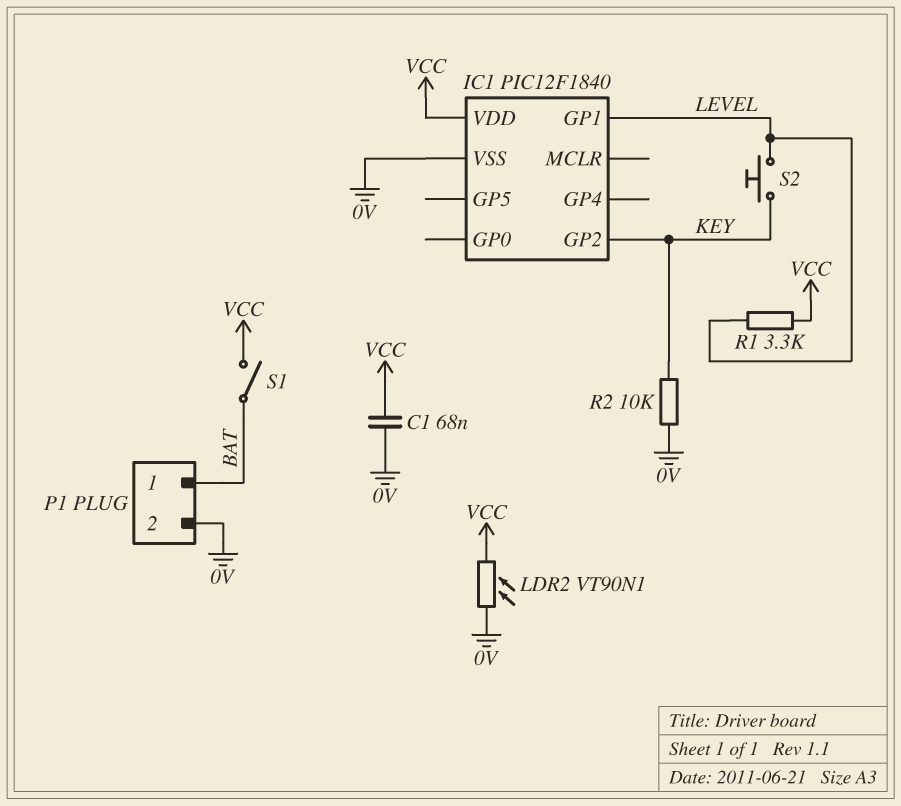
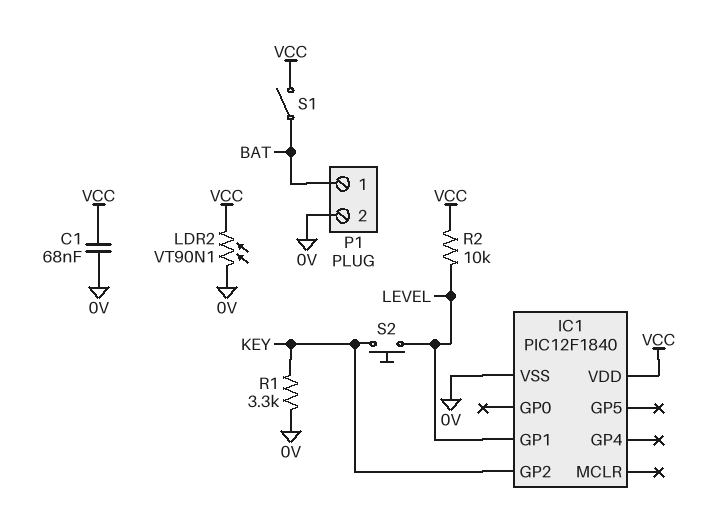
R1: 3.3k (LEVEL, VCC) -> 3.3k (0V, KEY)
R2: 10k (0V, KEY) -> 10k (LEVEL, VCC)

